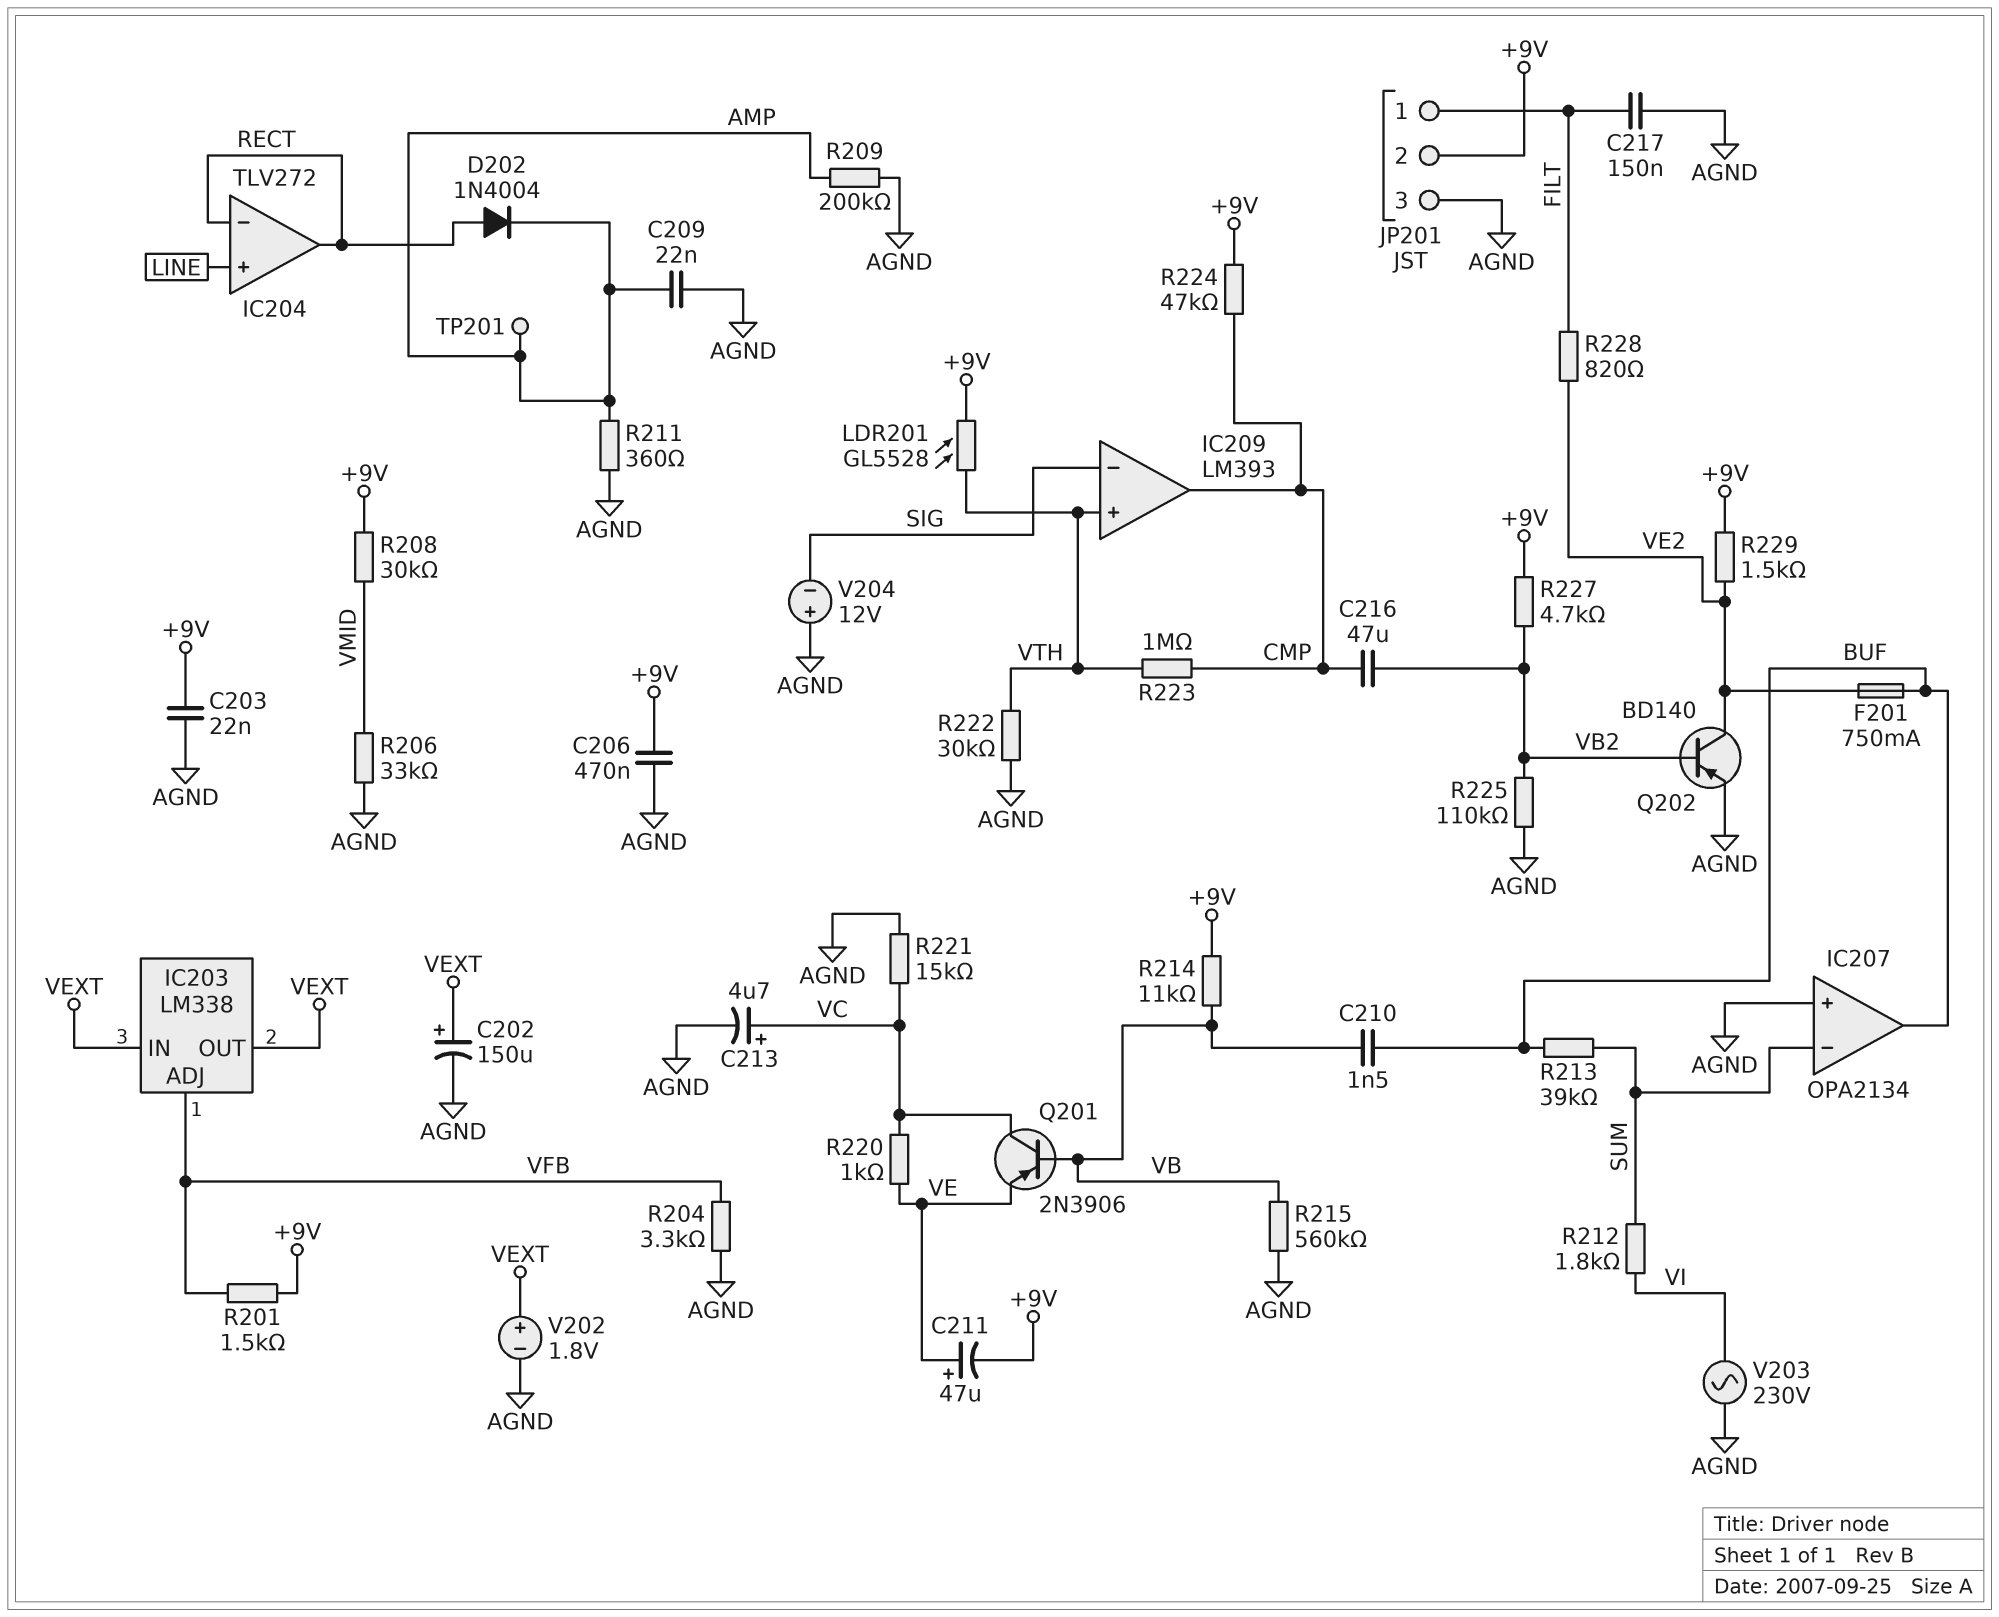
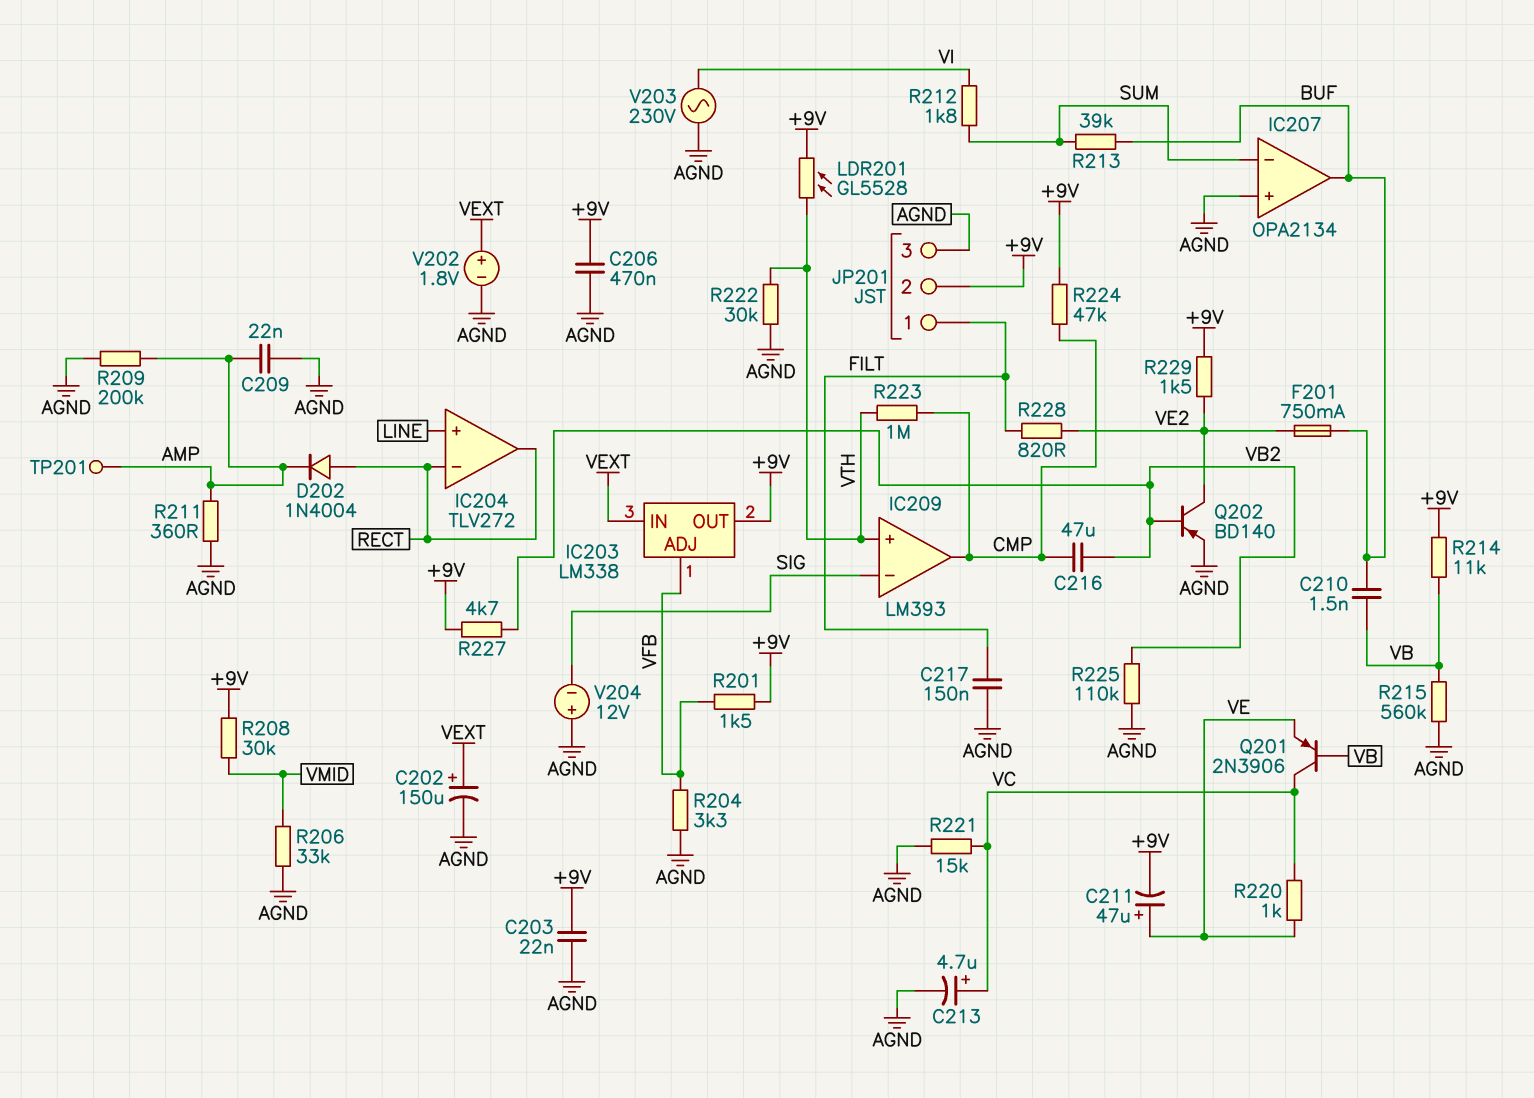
IC203 pin OUT: VEXT -> +9V

